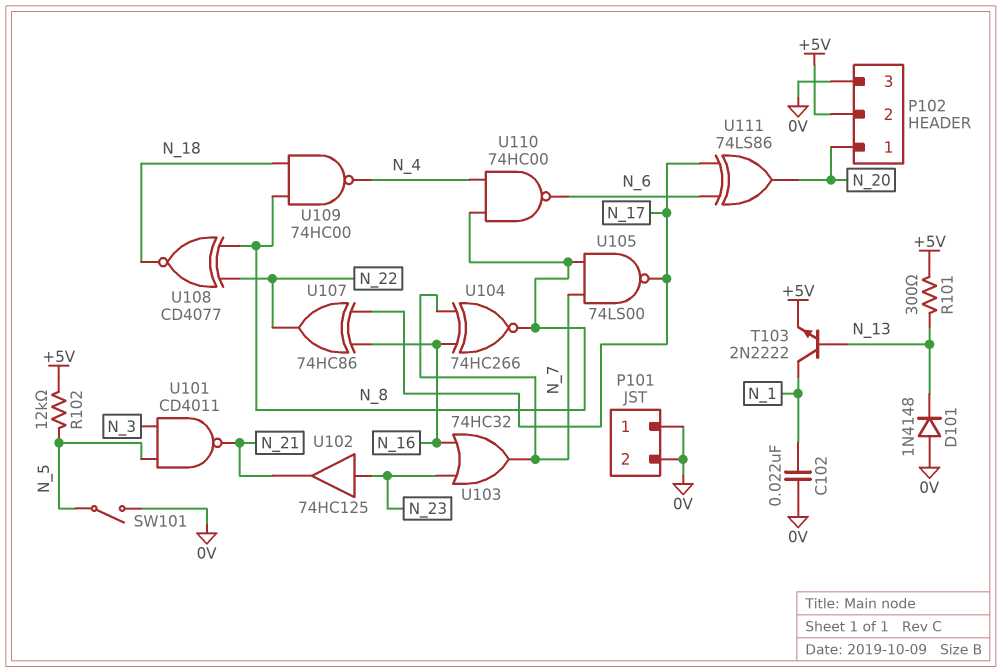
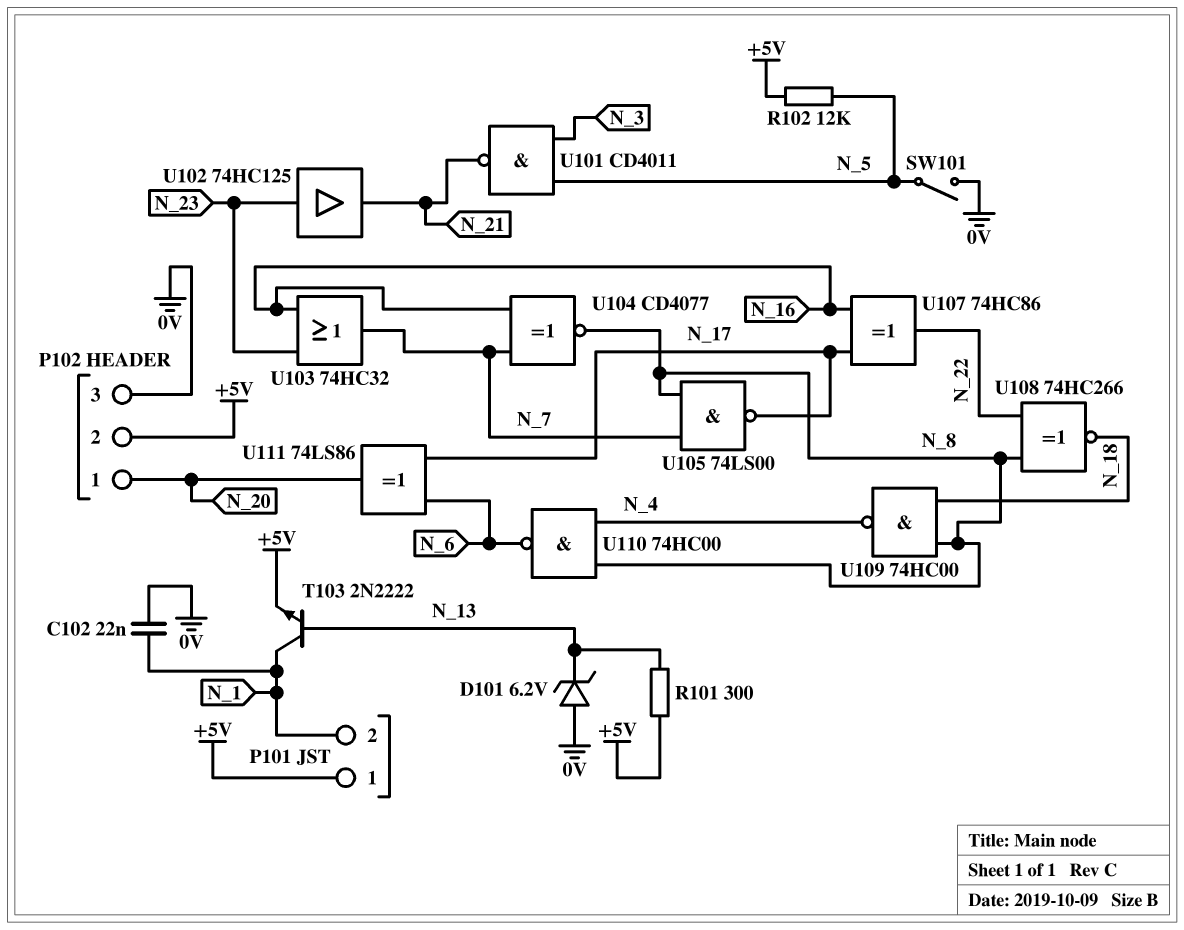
D101: diode 1N4148 (A 0V, K N_13) -> zener 6.2V (A 0V, K N_13)
P101 pin 1: 0V -> +5V
P101 pin 2: 0V -> N_1
U104: XNOR 74HC266 (in N_7, in N_16, out N_8) -> XNOR CD4077 (in N_7, in N_16, out N_8)
U108: XNOR CD4077 (in N_8, in N_22, out N_18) -> XNOR 74HC266 (in N_8, in N_22, out N_18)

